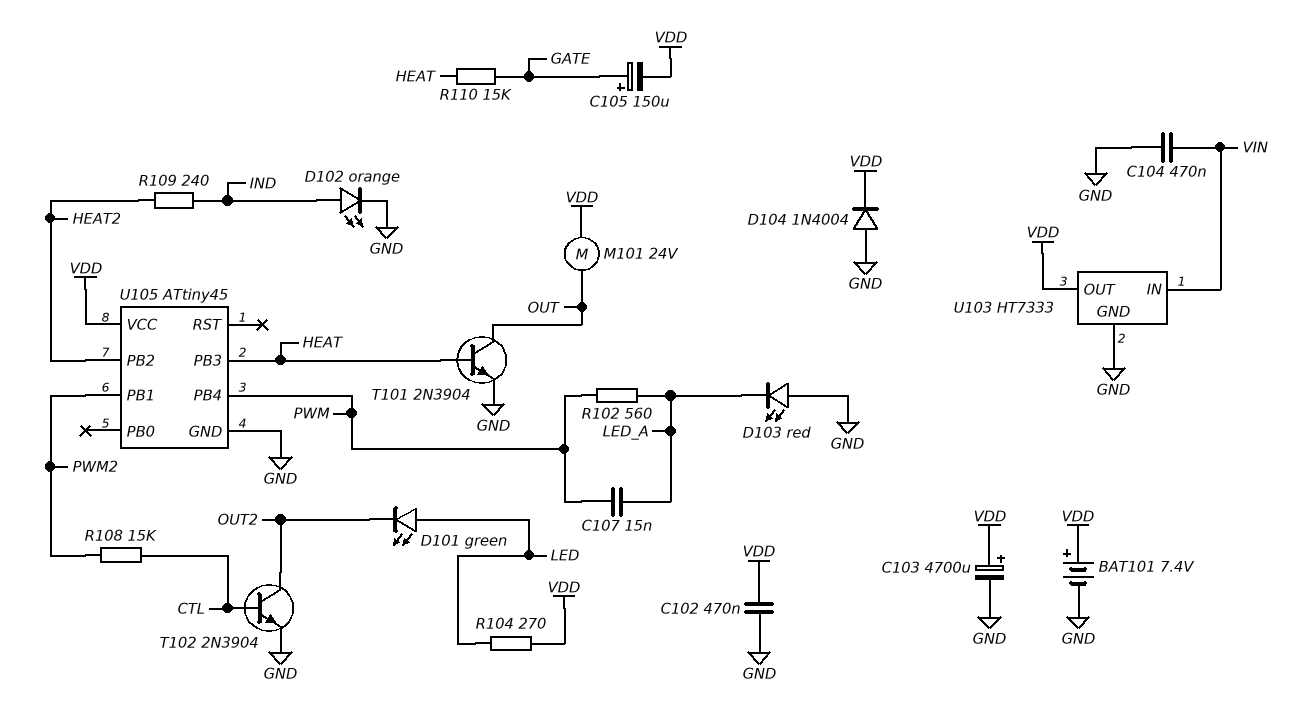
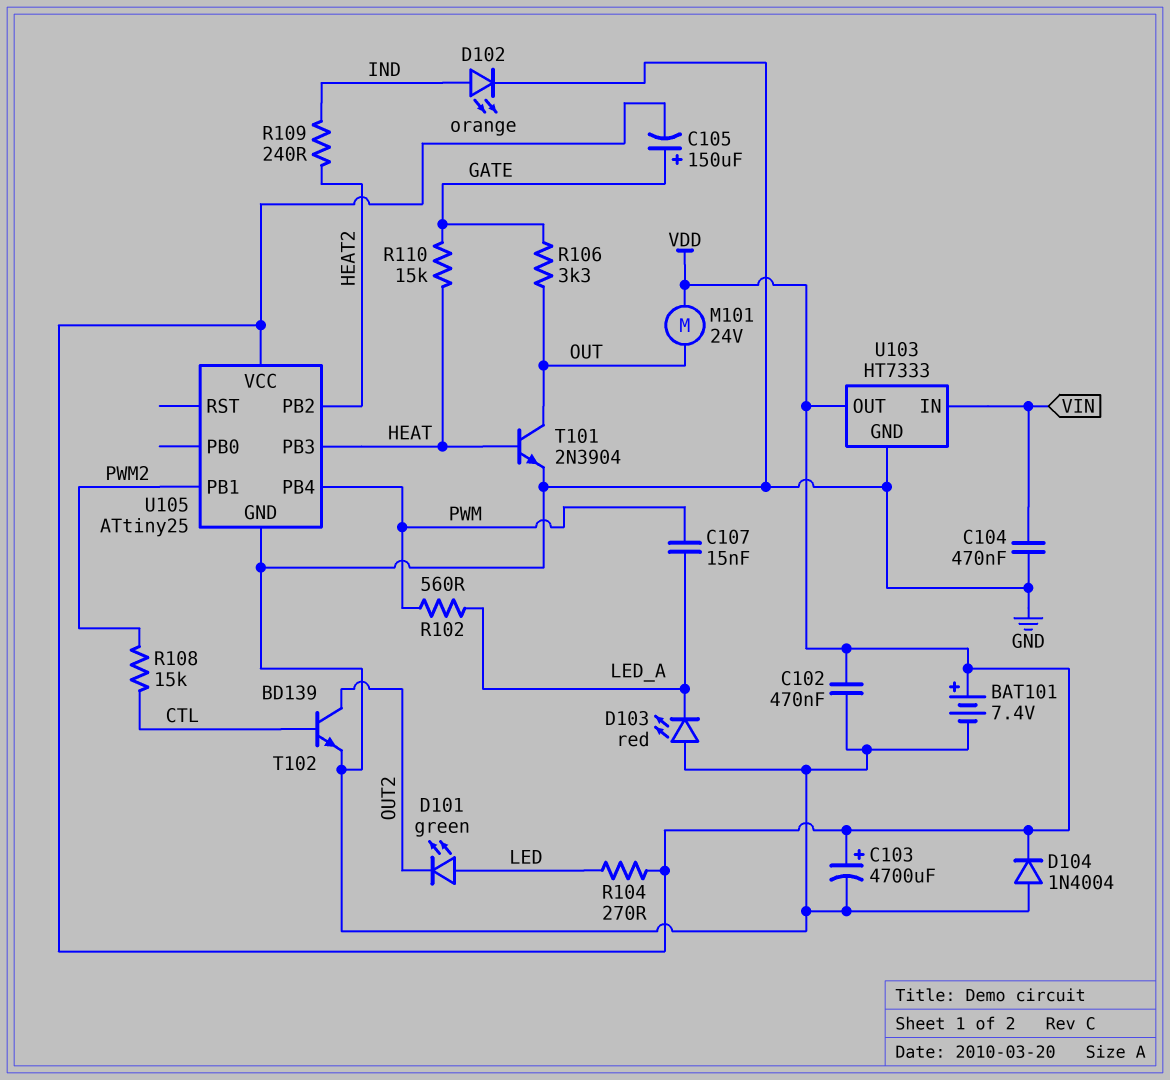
R106: none -> 3.3k (GATE, OUT)
T102: NPN 2N3904 (B CTL, C OUT2, E GND) -> NPN BD139 (B CTL, C OUT2, E GND)
U105: ATtiny45 -> ATtiny25

